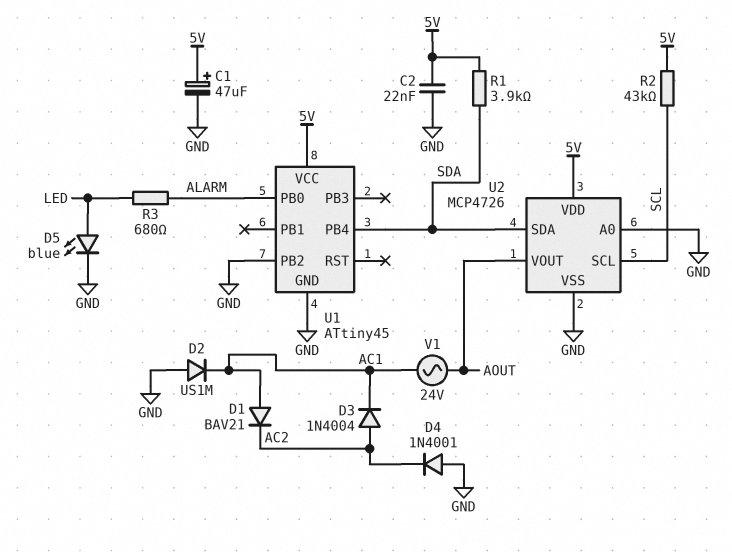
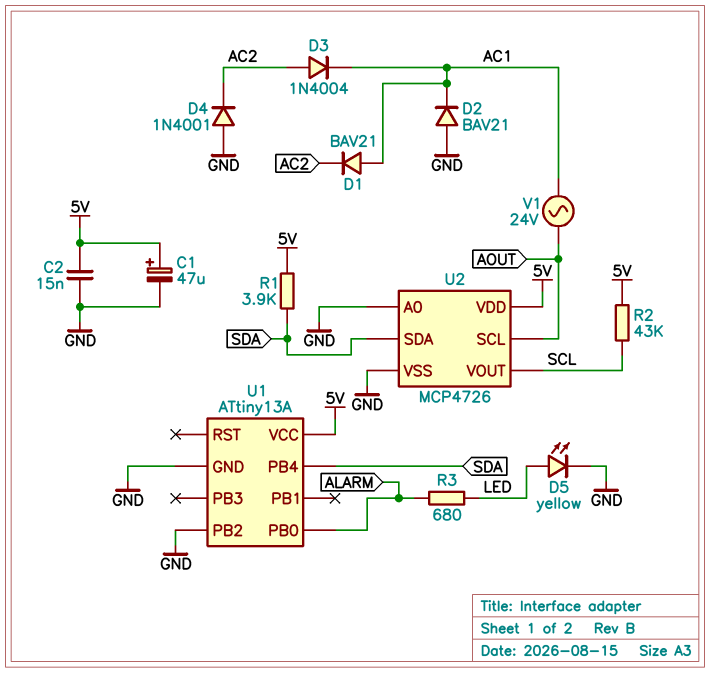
C2: 22nF (5V, GND) -> 15nF (5V, GND)
D2: diode US1M (A GND, K AC1) -> diode BAV21 (A GND, K AC1)
D5: LED blue (A LED, K GND) -> LED yellow (A LED, K GND)
U1: ATtiny45 -> ATtiny13A
U2 pin SCL: SCL -> AOUT
U2 pin VOUT: AOUT -> SCL

